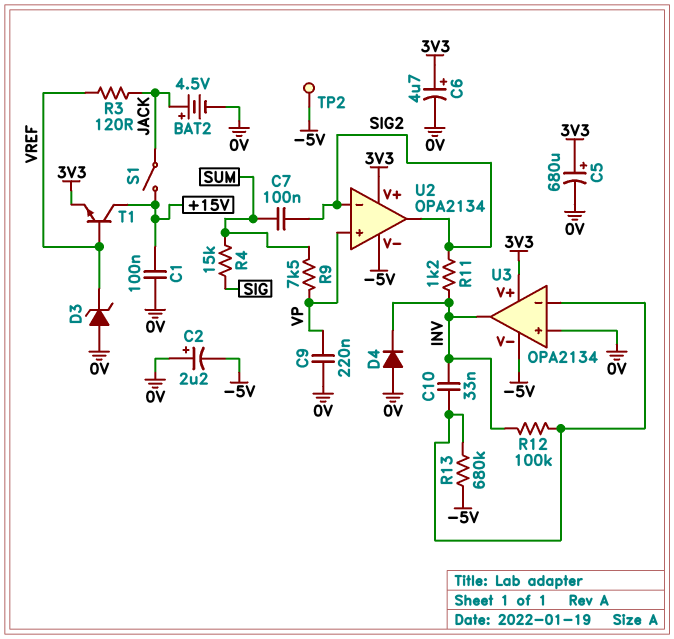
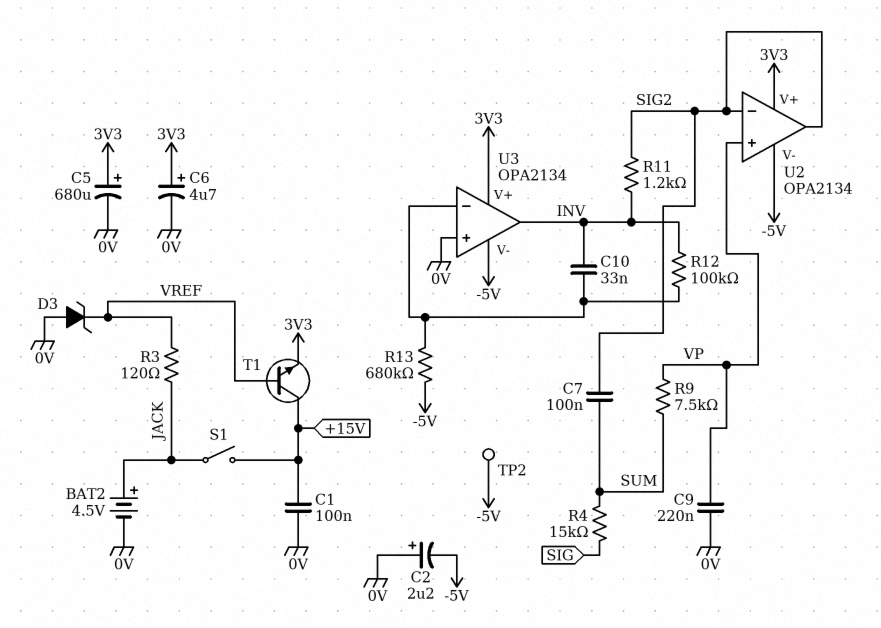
D4: diode (A 0V, K INV) -> none

